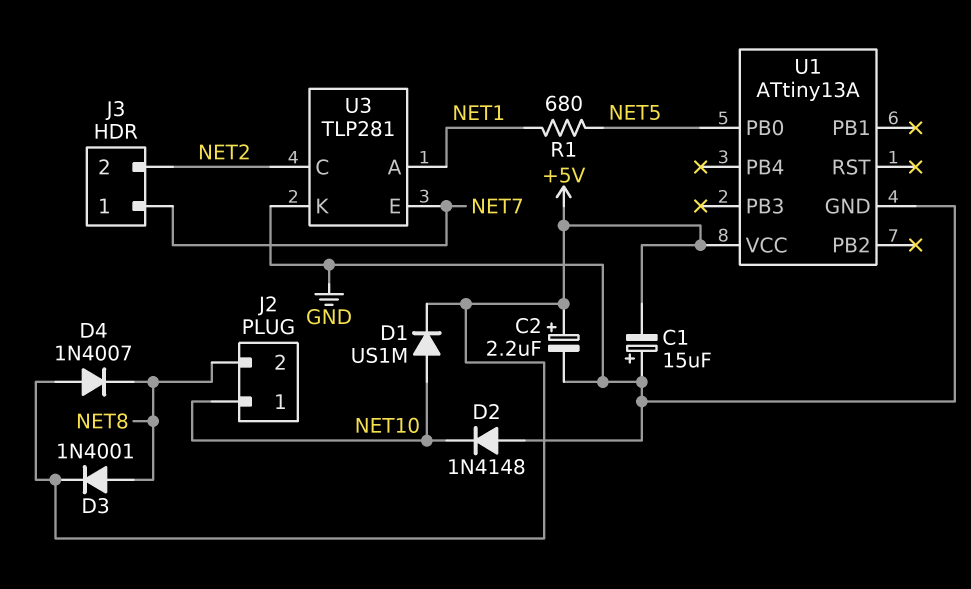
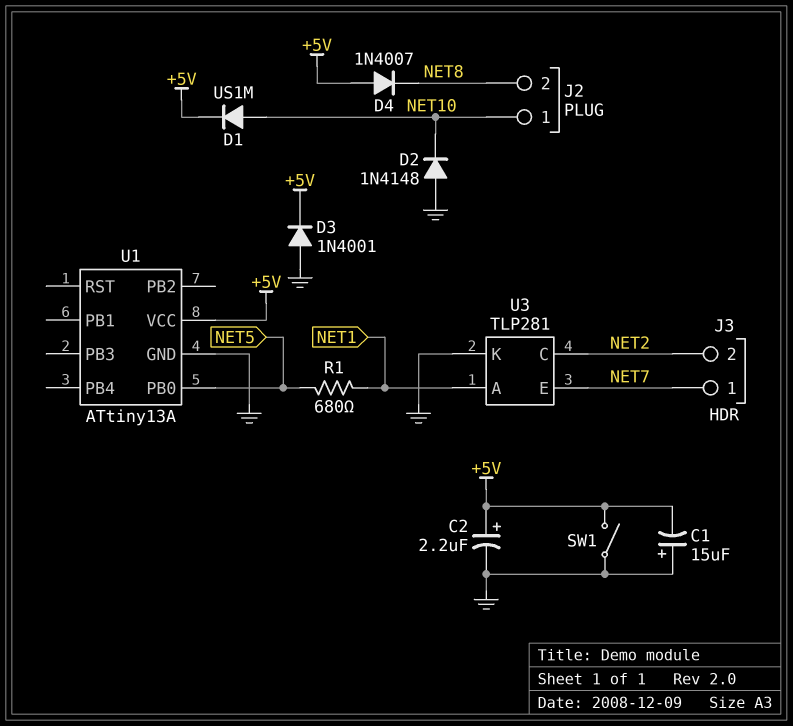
D3: diode 1N4001 (A NET8, K +5V) -> diode 1N4001 (A GND, K +5V)
SW1: none -> switch (+5V, GND)

